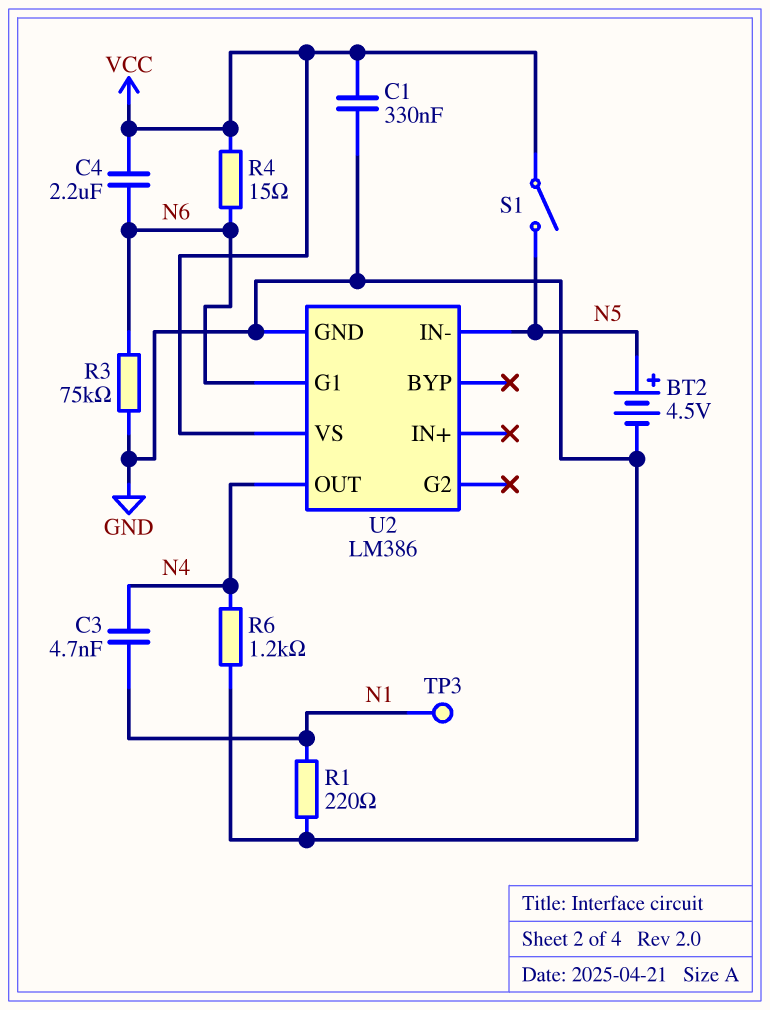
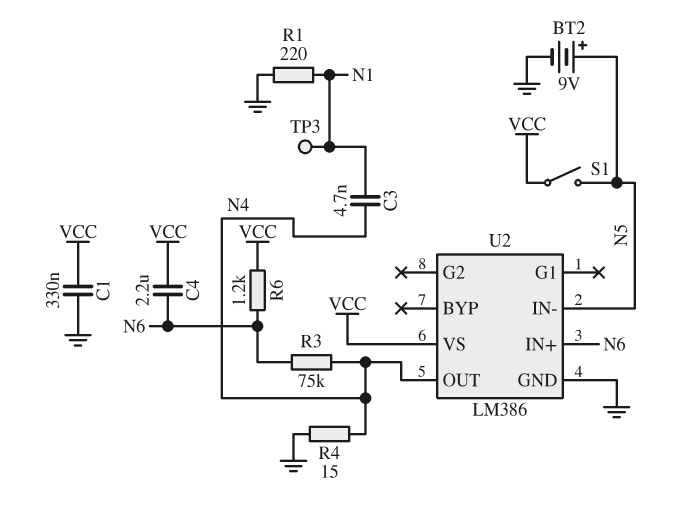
BT2: 4.5V (plus N5, minus GND) -> 9V (plus N5, minus GND)
R3: 75k (GND, N6) -> 75k (N4, N6)
R4: 15 (N6, VCC) -> 15 (GND, N4)
R6: 1.2k (GND, N4) -> 1.2k (N6, VCC)
U2 pin G1: N6 -> none
U2 pin IN+: none -> N6

